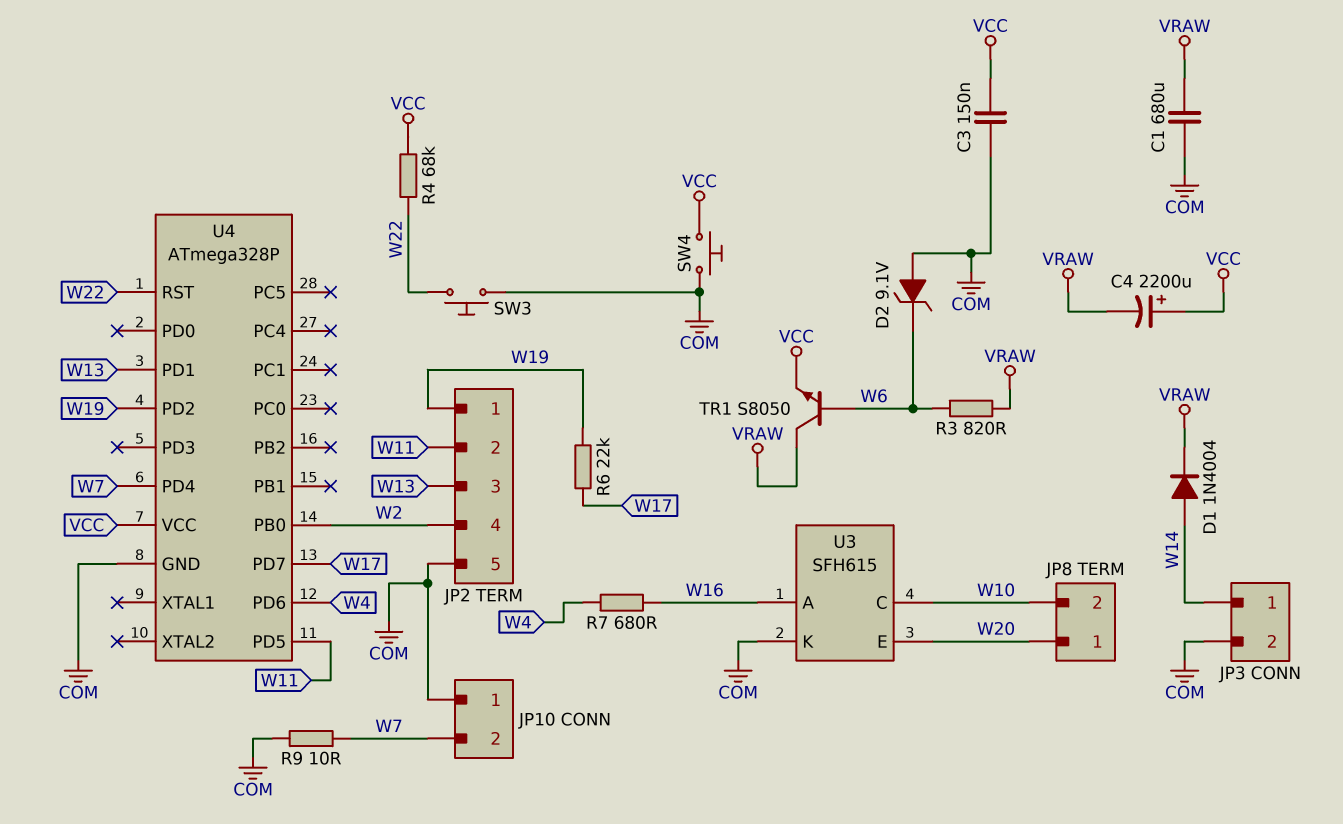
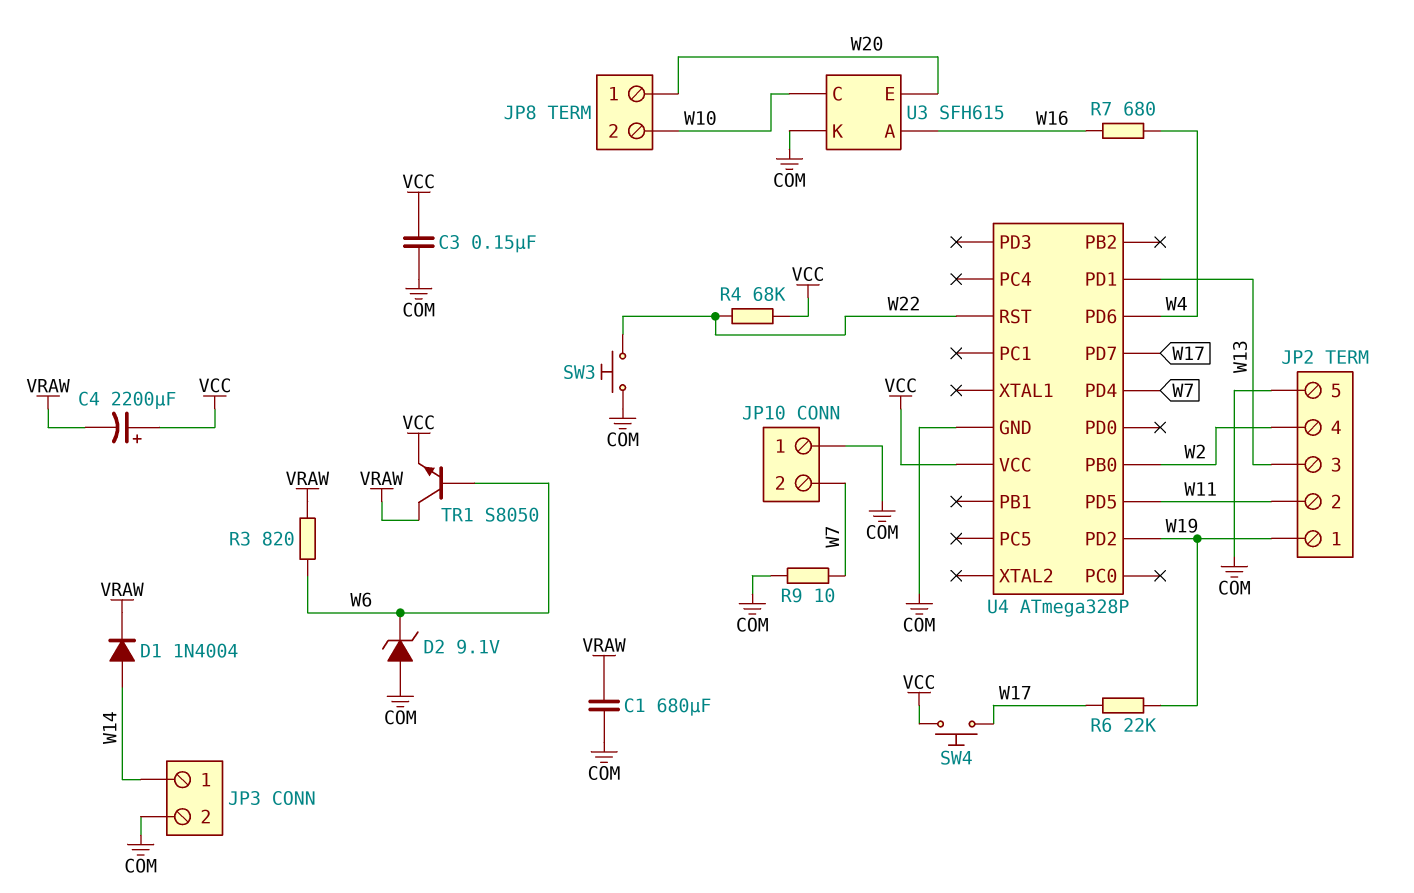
SW4: button (COM, VCC) -> button (VCC, W17)

